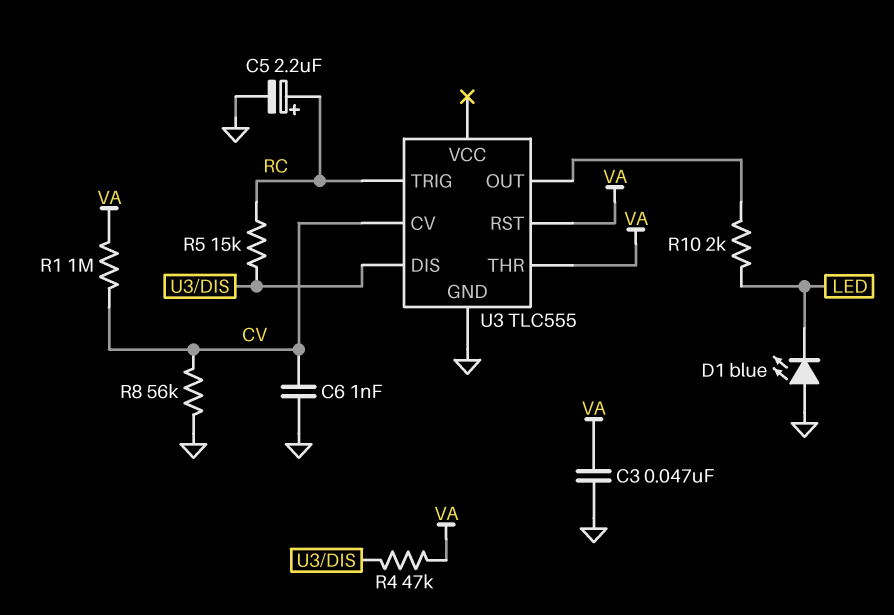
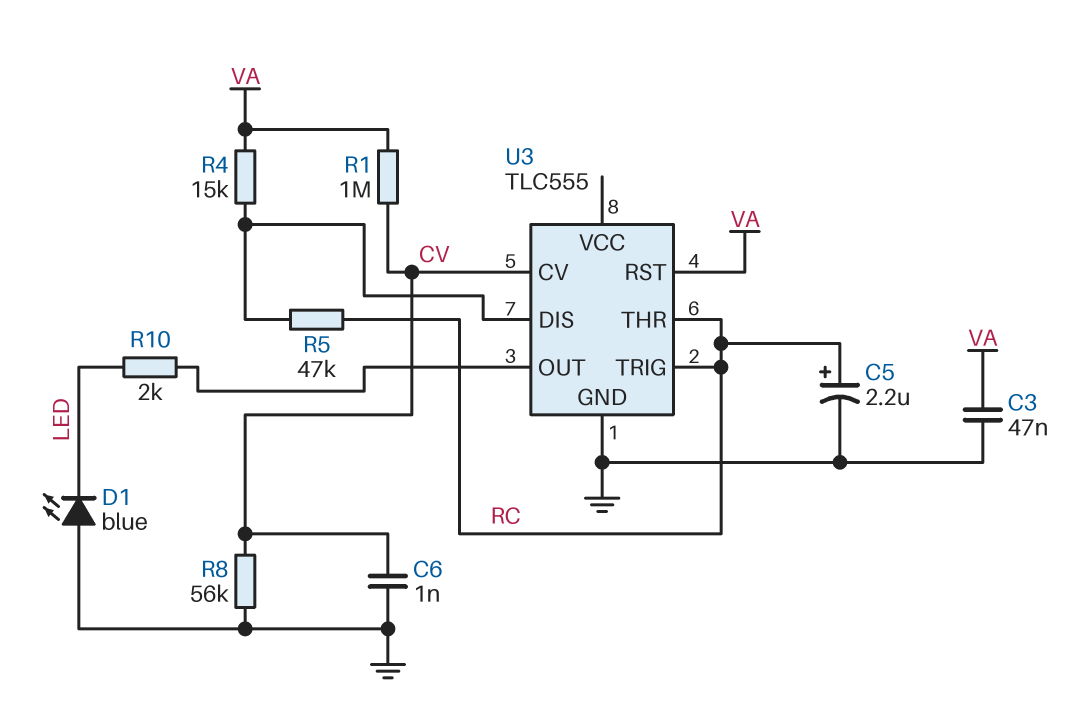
R4: 47k (U3/DIS, VA) -> 15k (U3/DIS, VA)
R5: 15k (RC, U3/DIS) -> 47k (RC, U3/DIS)
U3 pin THR: VA -> RC

